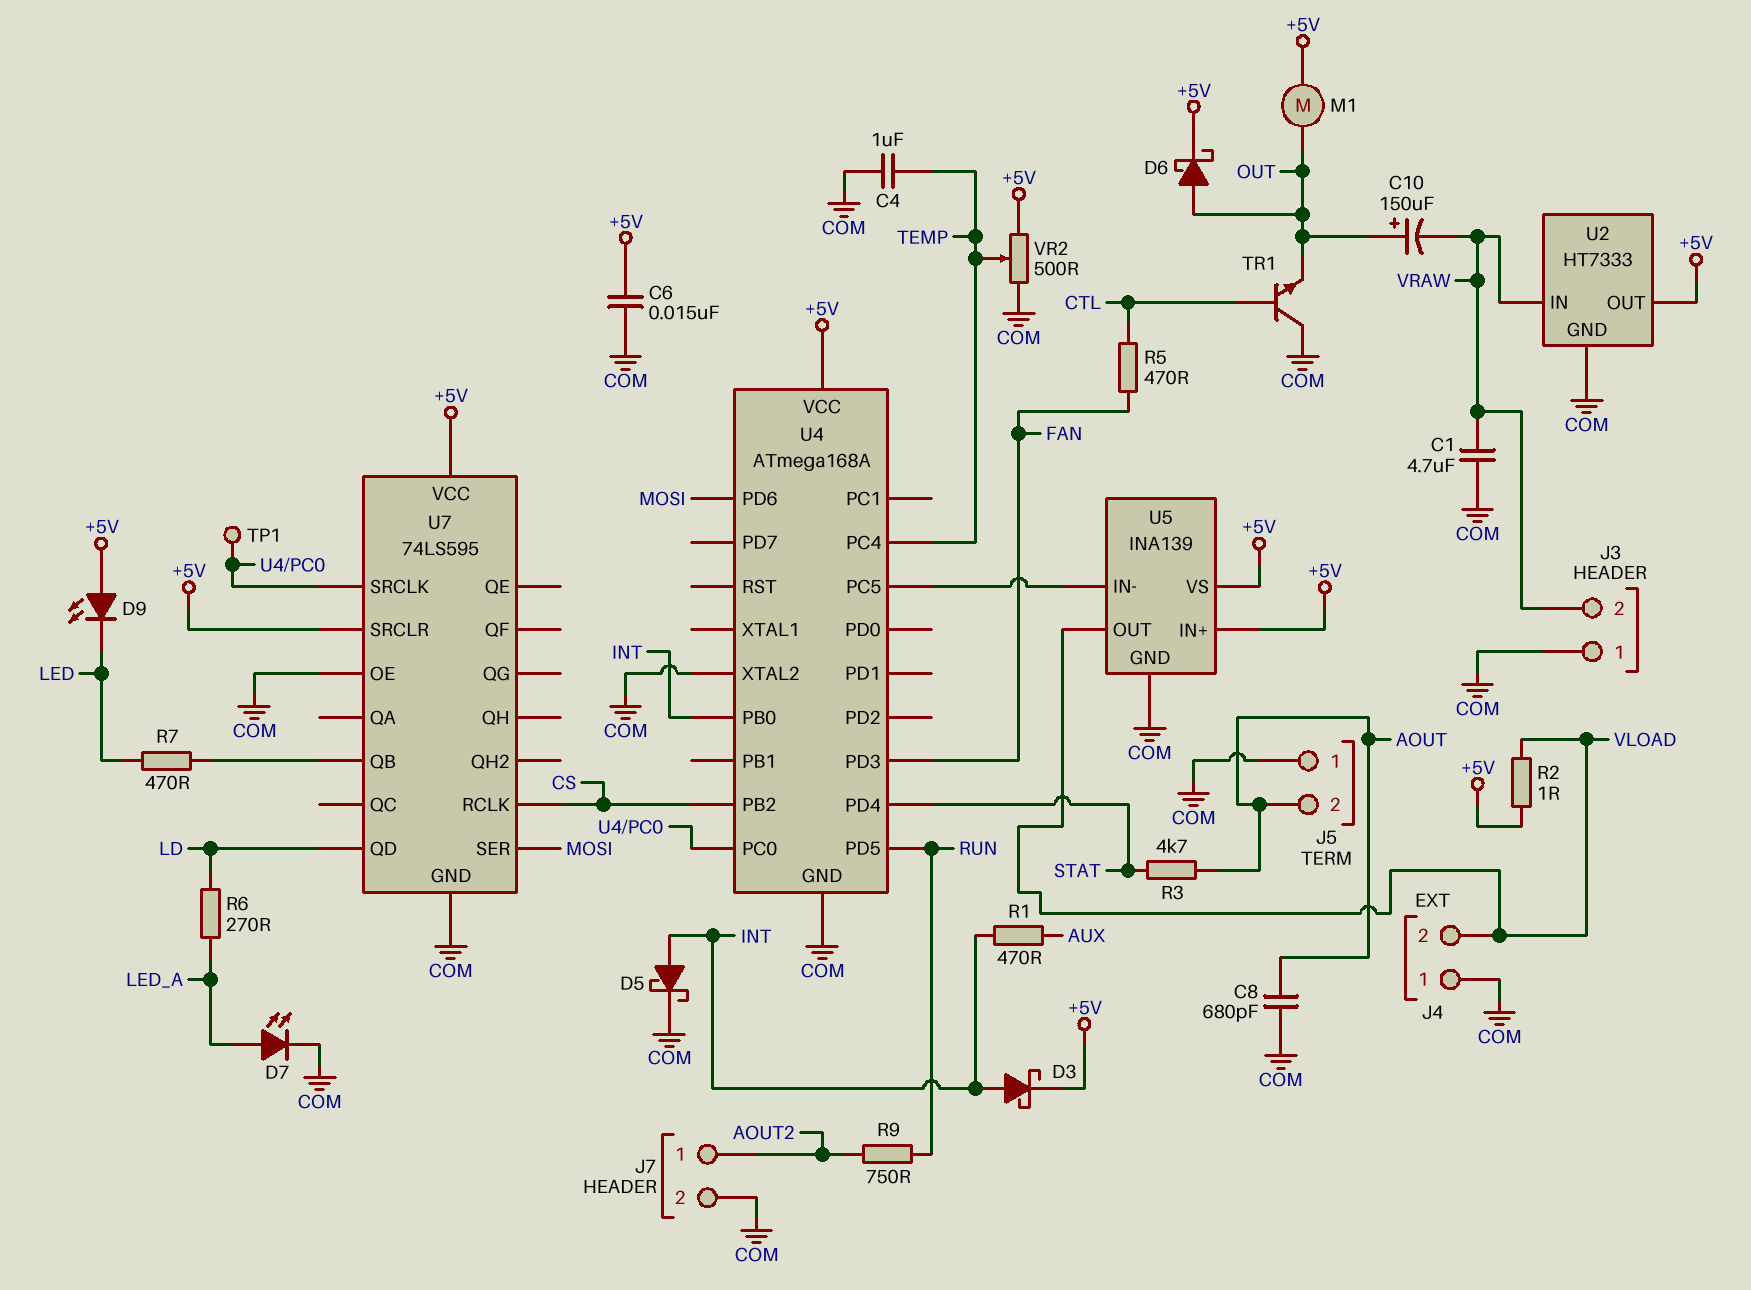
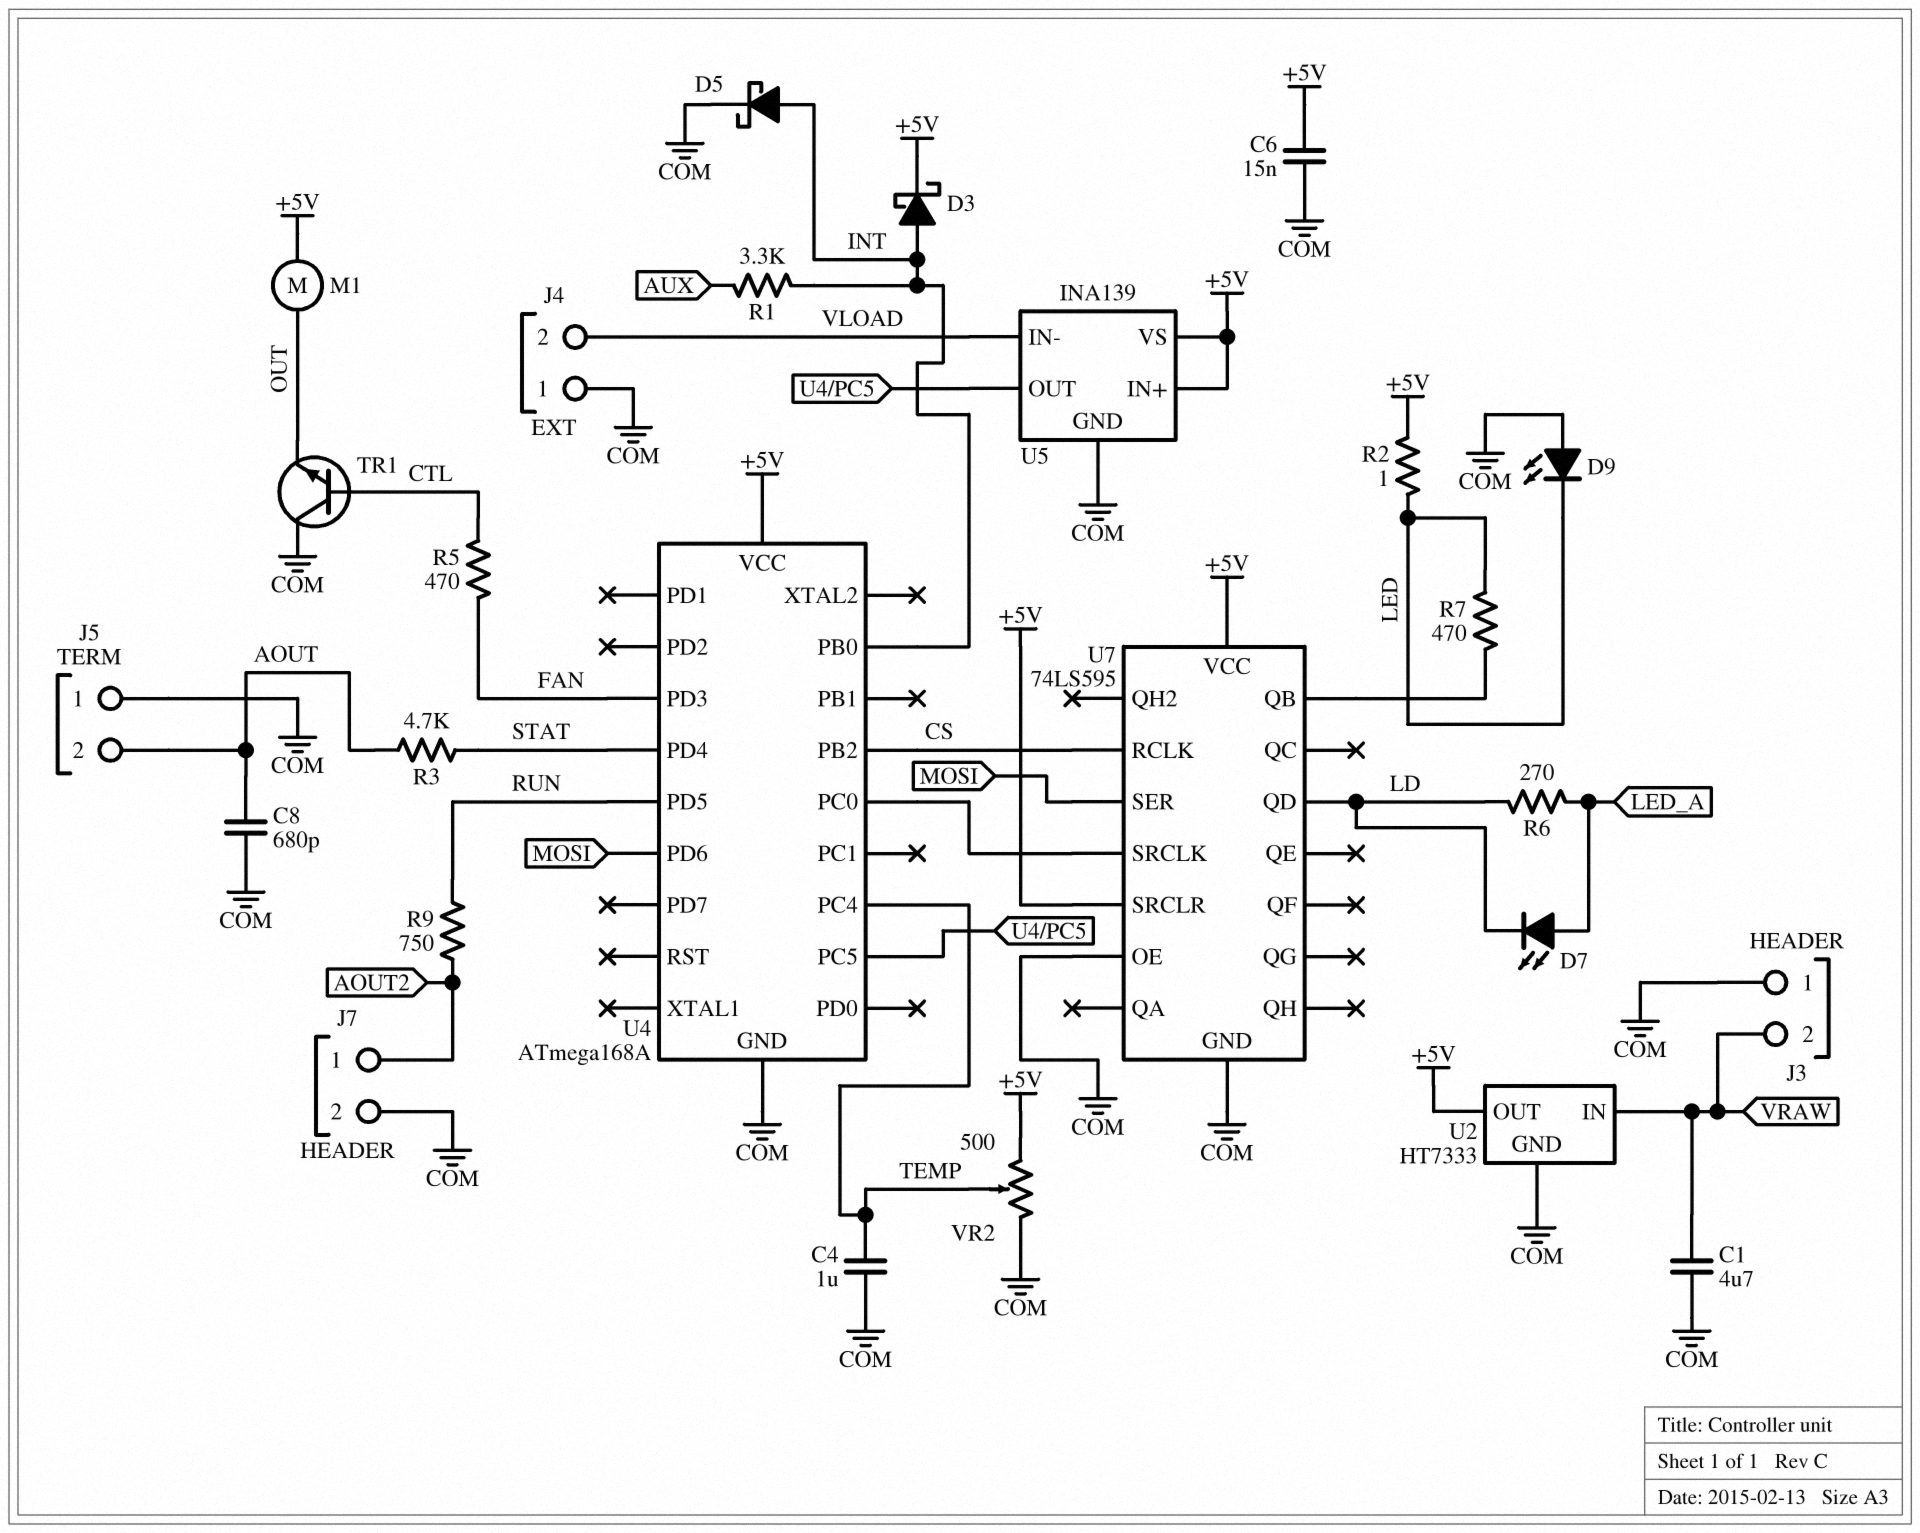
C10: 150uF (plus OUT, minus VRAW) -> none
D6: schottky (A OUT, K +5V) -> none
D7: LED (A LED_A, K COM) -> LED (A LED_A, K LD)
D9: LED (A +5V, K LED) -> LED (A COM, K LED)
R1: 470 (AUX, INT) -> 3.3k (AUX, INT)
R2: 1 (+5V, VLOAD) -> 1 (+5V, LED)
TP1: test point (U4/PC0) -> none
U4 pin XTAL2: COM -> none
U5 pin IN-: U4/PC5 -> VLOAD
U5 pin OUT: VLOAD -> U4/PC5

